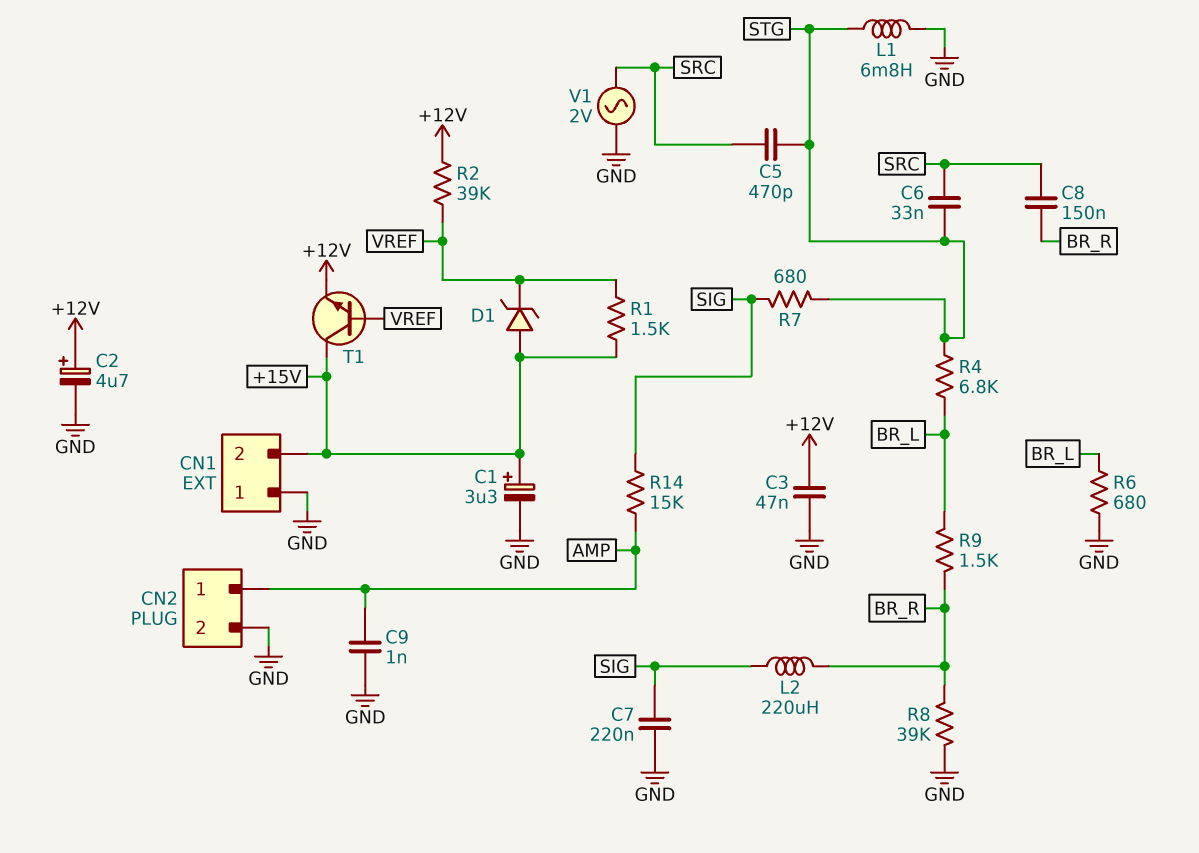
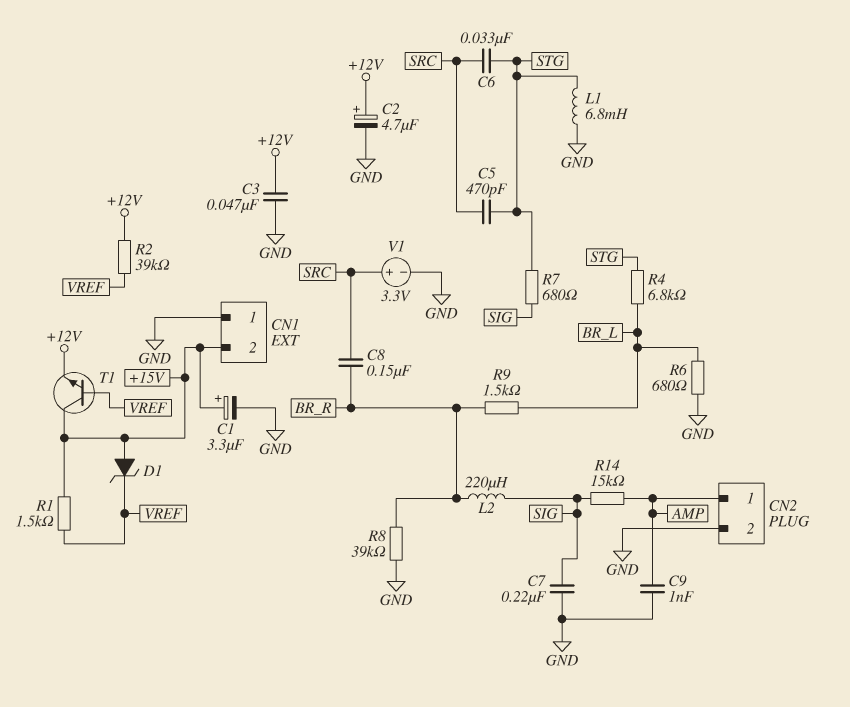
V1: AC 2V (GND, SRC) -> 3.3V (plus SRC, minus GND)

